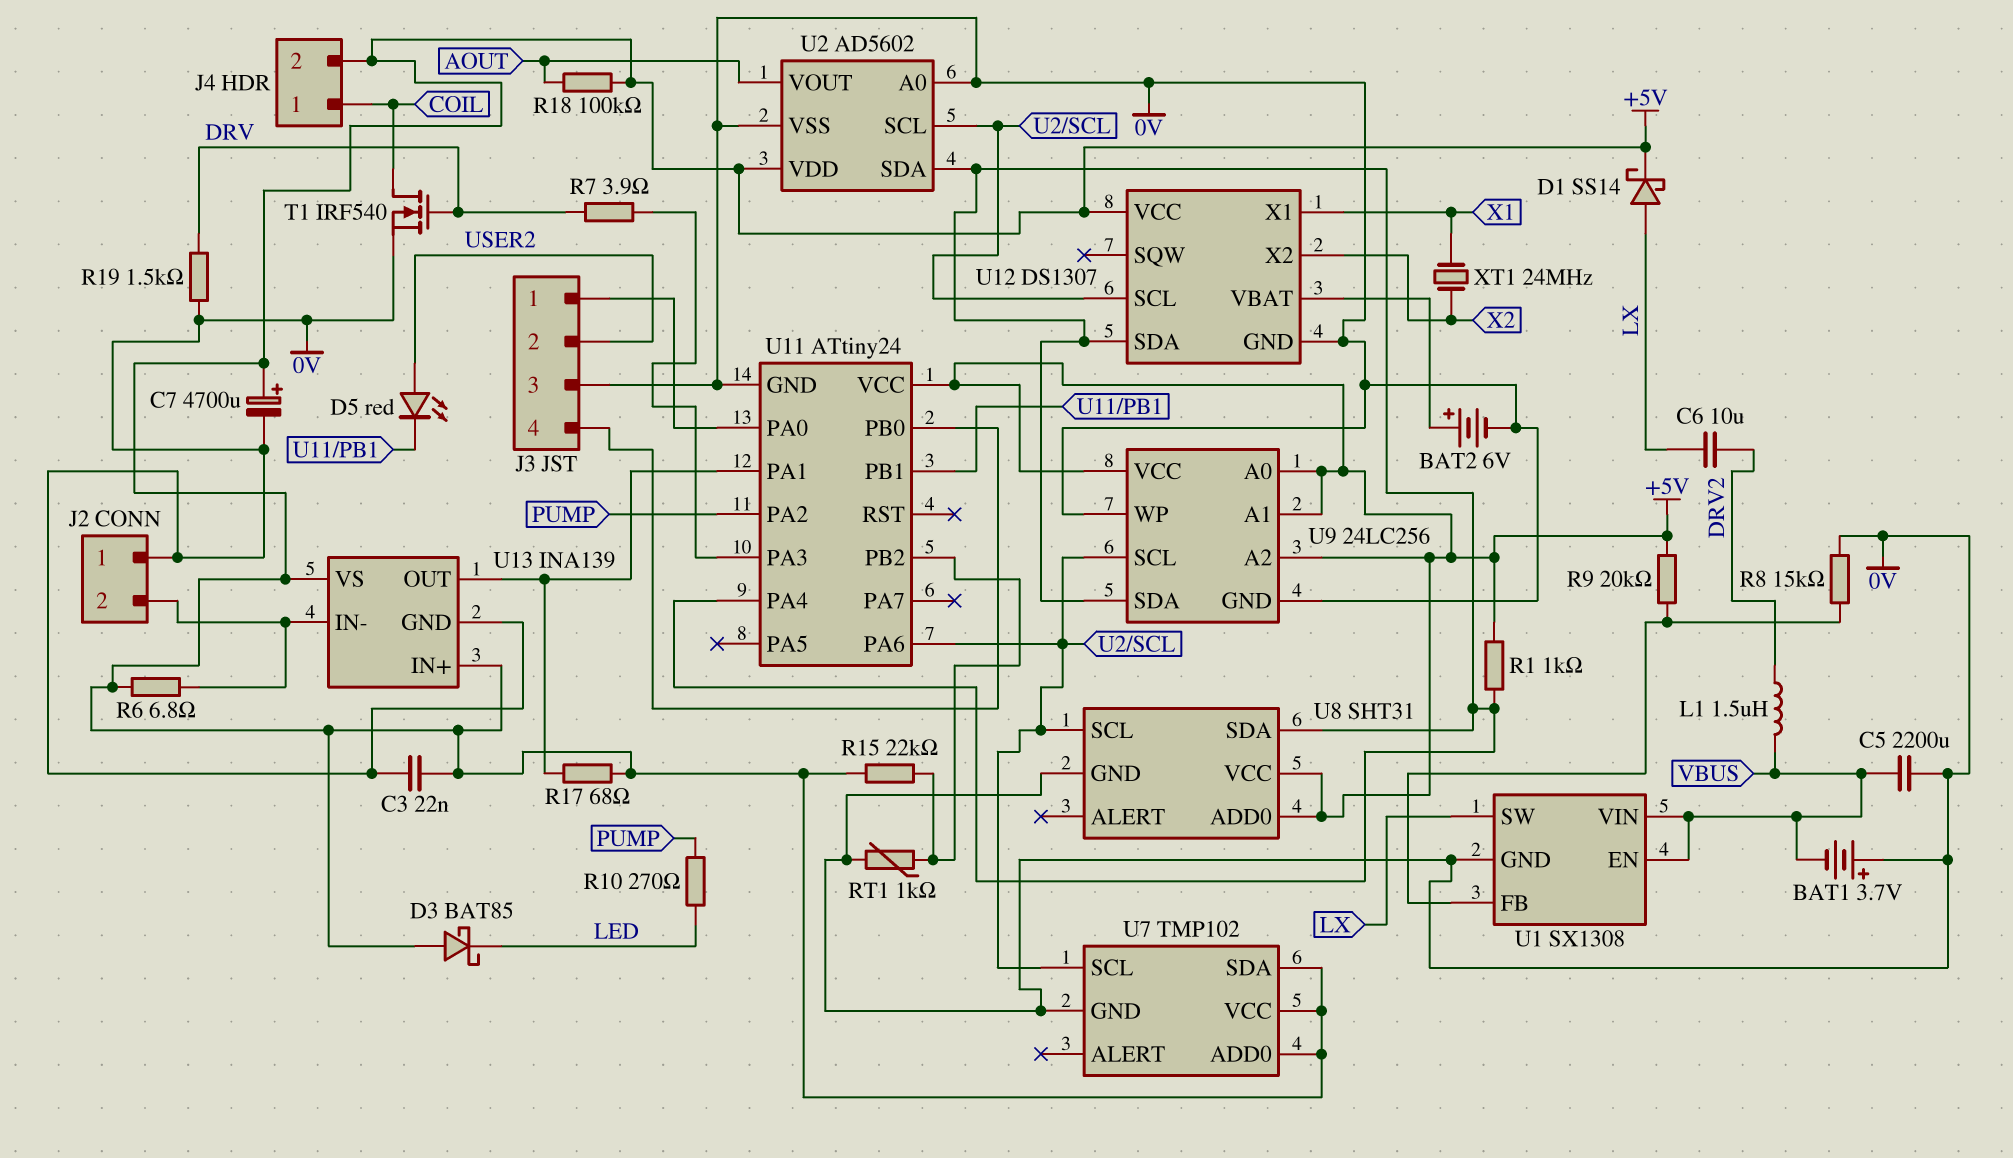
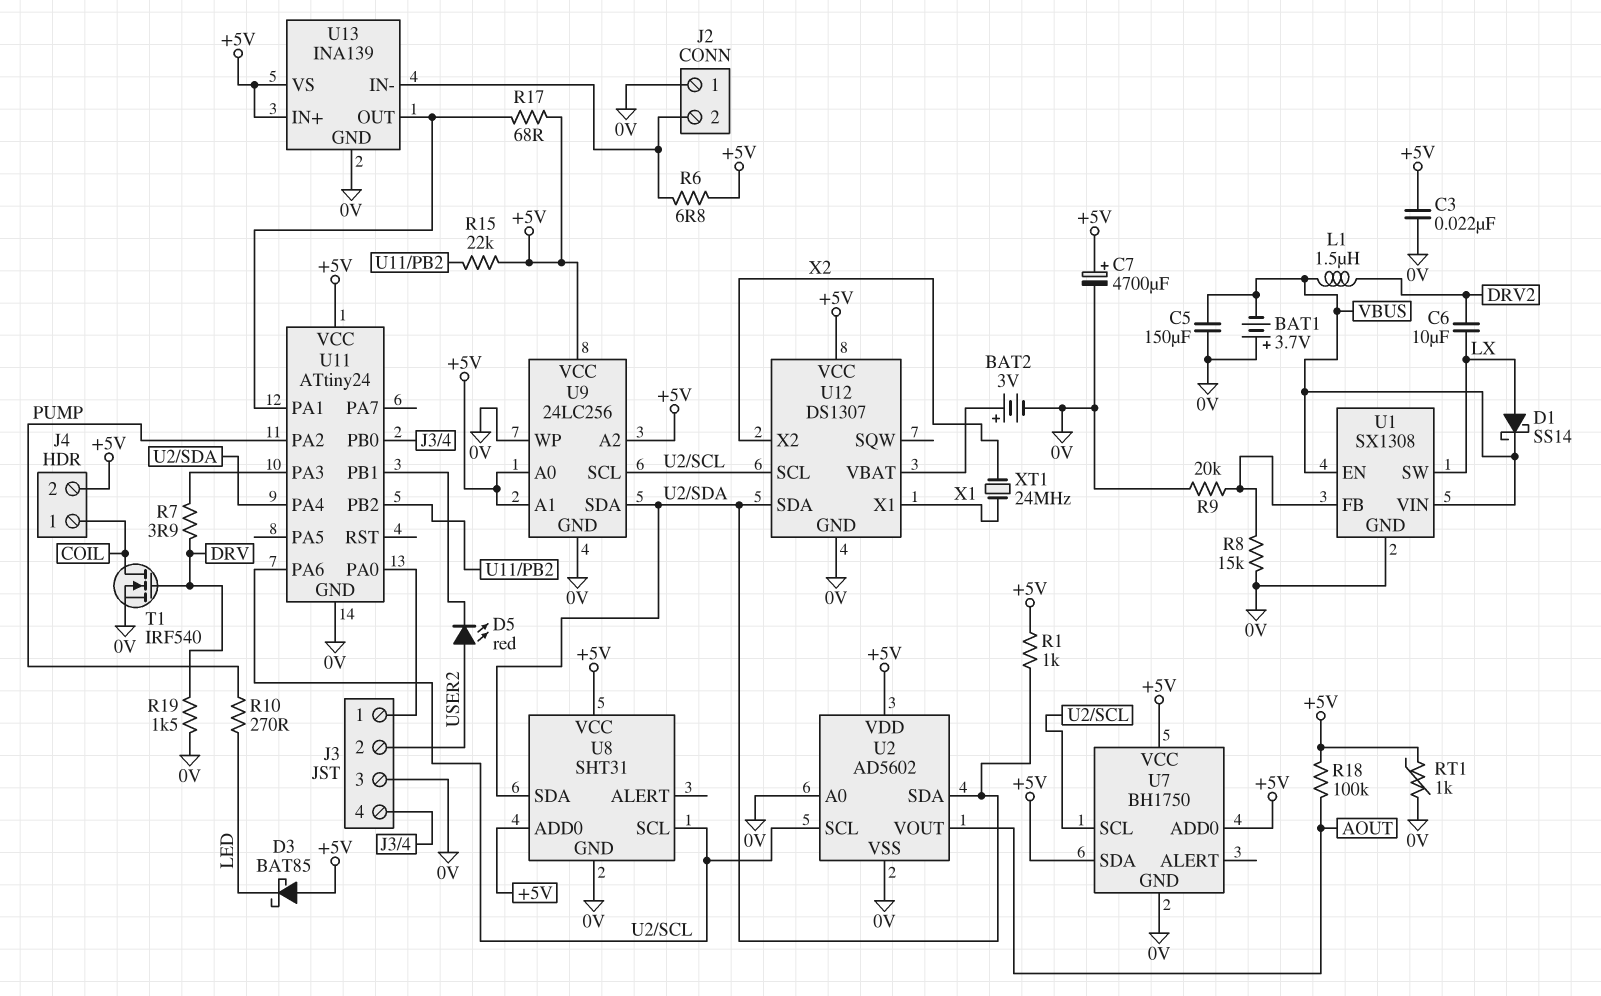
BAT2: 6V (plus U12/VBAT, minus 0V) -> 3V (plus U12/VBAT, minus 0V)
C5: 2200uF (0V, VBUS) -> 150uF (0V, VBUS)
D1: schottky SS14 (A LX, K +5V) -> schottky SS14 (A LX, K VBUS)
R9: 20k (+5V, U1/FB) -> 20k (0V, U1/FB)
RT1: 1k (0V, U11/PB2) -> 1k (+5V, 0V)
U7: TMP102 -> BH1750

